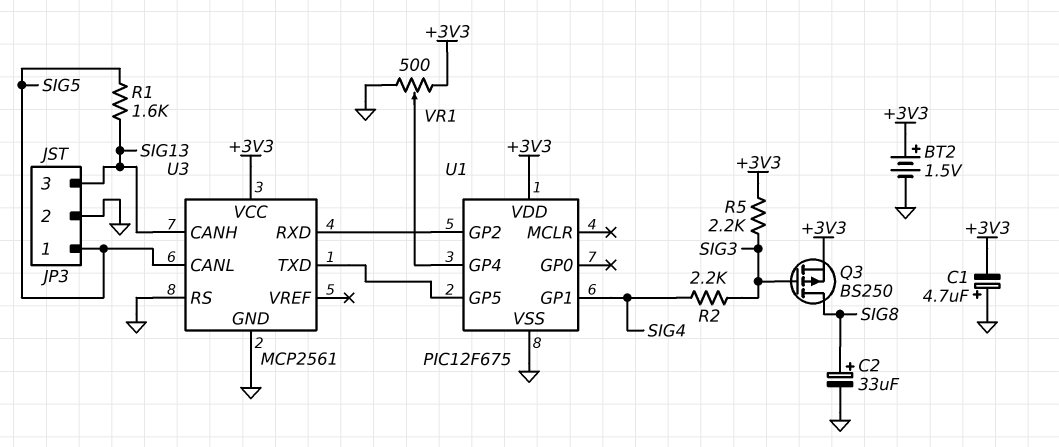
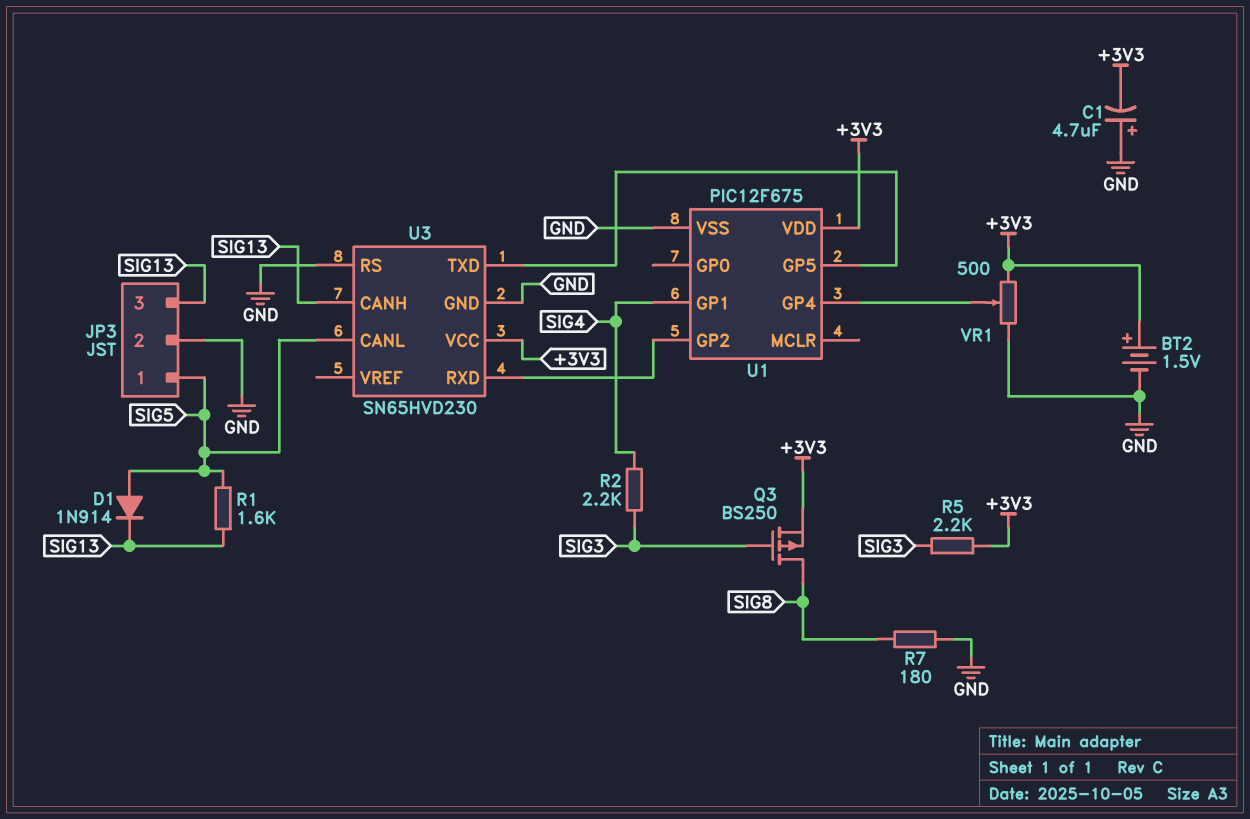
C2: 33uF (plus SIG8, minus GND) -> none
D1: none -> diode 1N914 (A SIG5, K SIG13)
R7: none -> 180 (GND, SIG8)
U3: MCP2561 -> SN65HVD230

